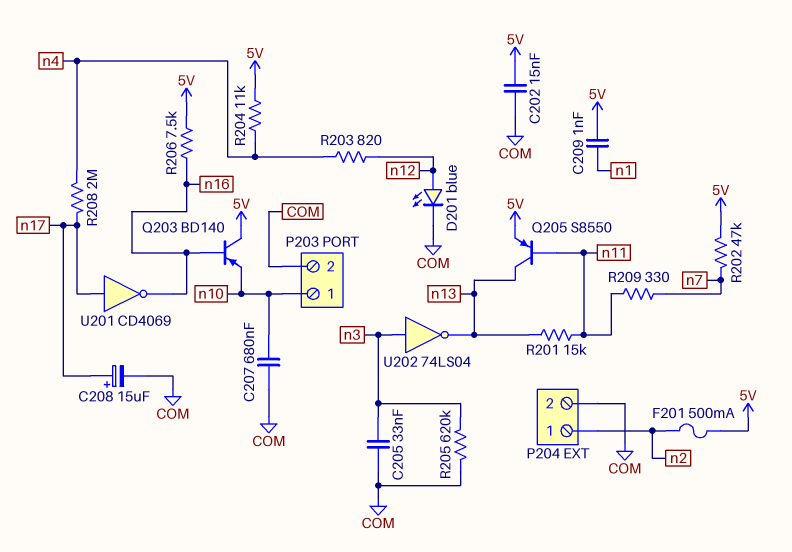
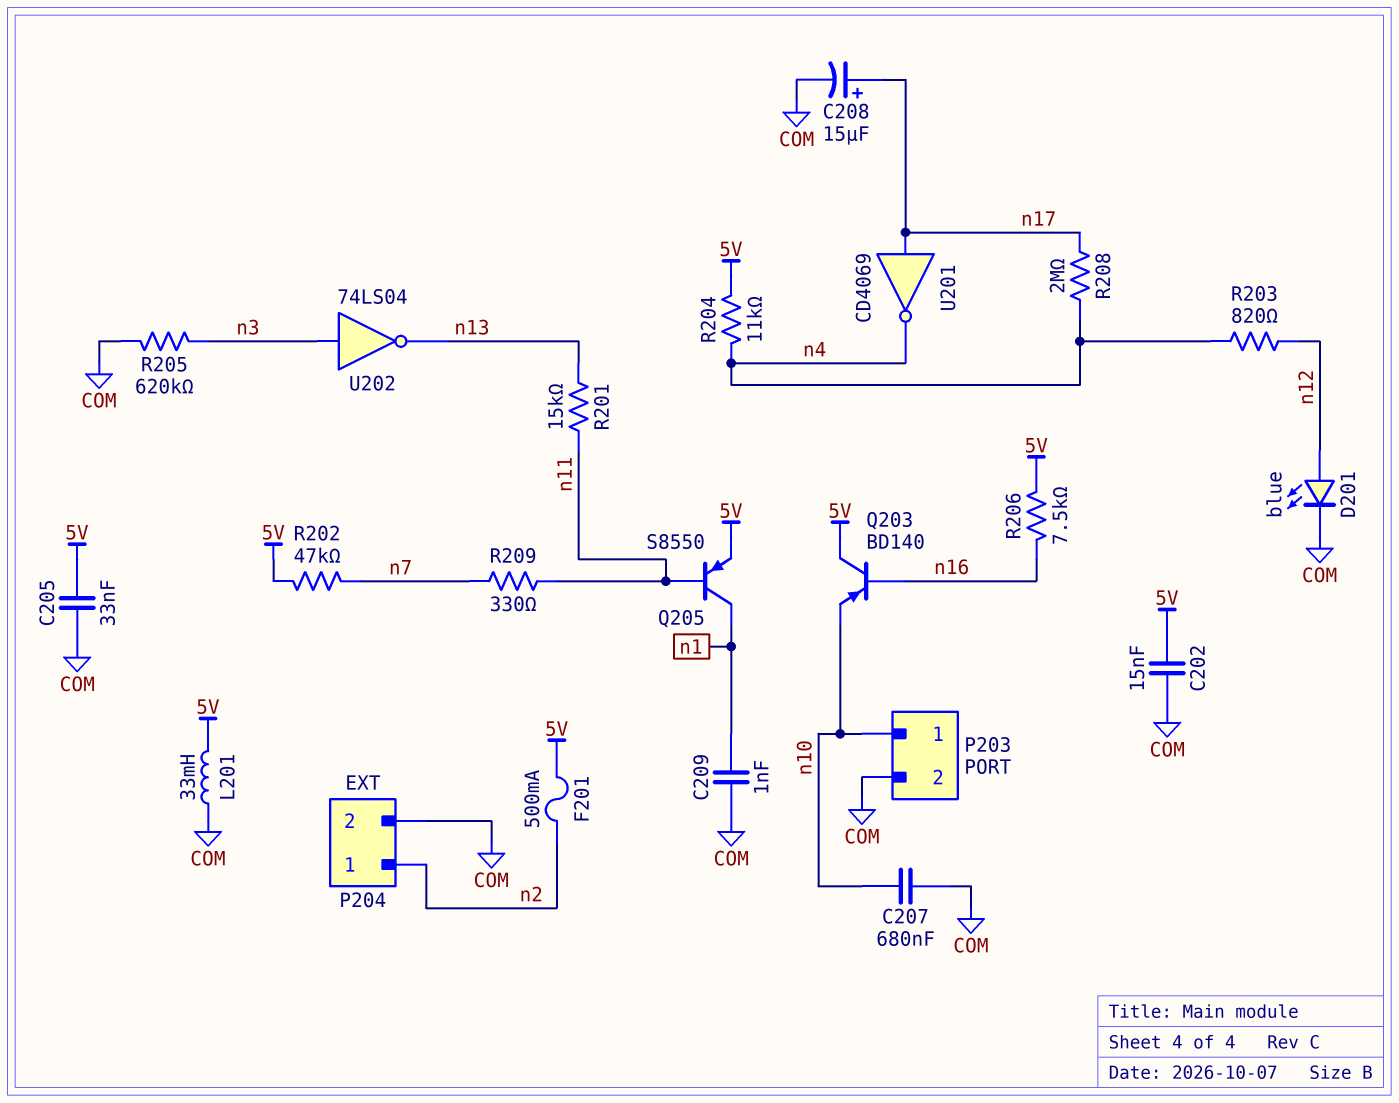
C205: 33nF (COM, n3) -> 33nF (5V, COM)
C209: 1nF (5V, n1) -> 1nF (COM, n1)
L201: none -> 33mH (5V, COM)
Q205: PNP S8550 (B n11, C n13, E 5V) -> PNP S8550 (B n11, C n1, E 5V)
U201: NOT CD4069 (in n17, out n16) -> NOT CD4069 (in n17, out n4)

